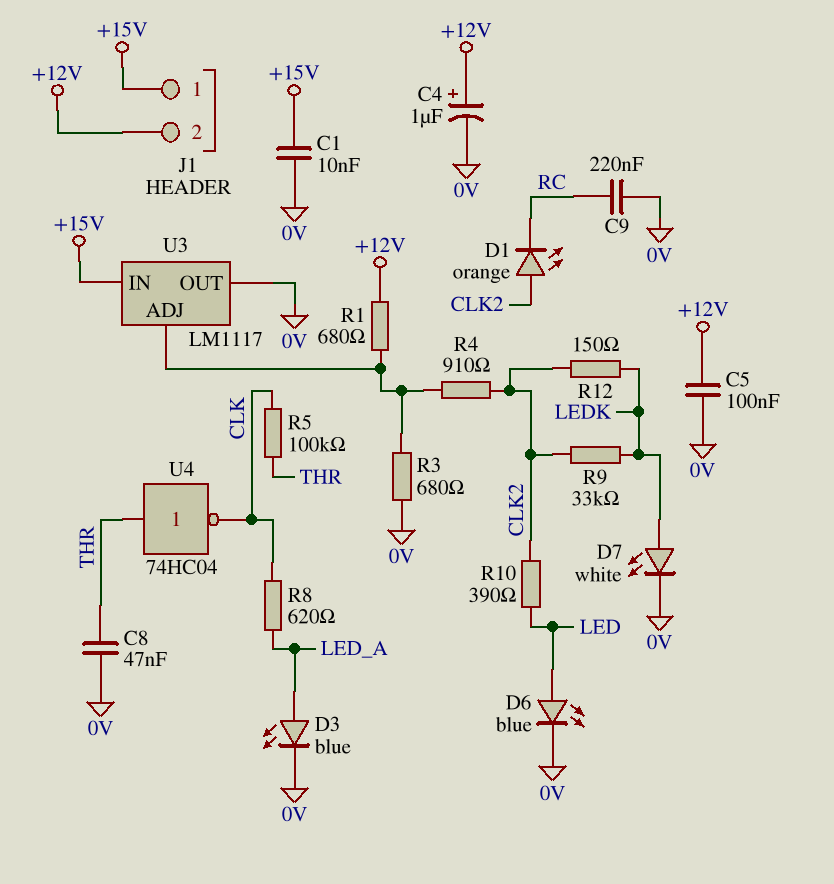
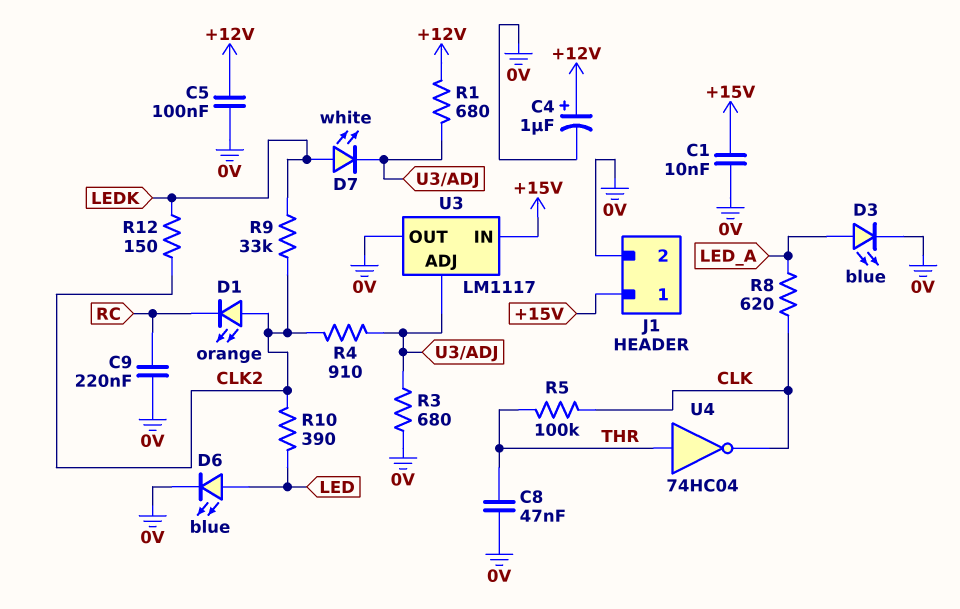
D7: LED white (A LEDK, K 0V) -> LED white (A LEDK, K U3/ADJ)
J1 pin 2: +12V -> 0V

